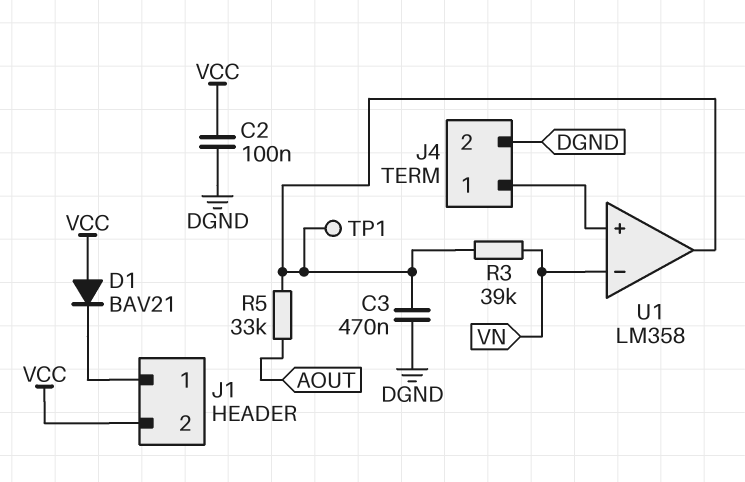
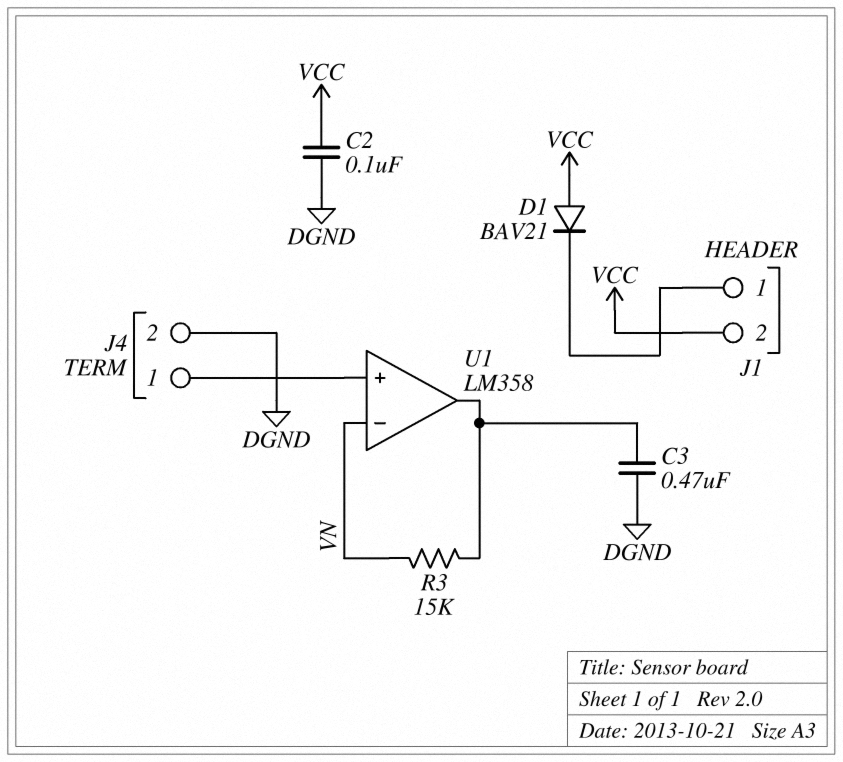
R3: 39k (U1/out, VN) -> 15k (U1/out, VN)
R5: 33k (AOUT, U1/out) -> none
TP1: test point (U1/out) -> none

